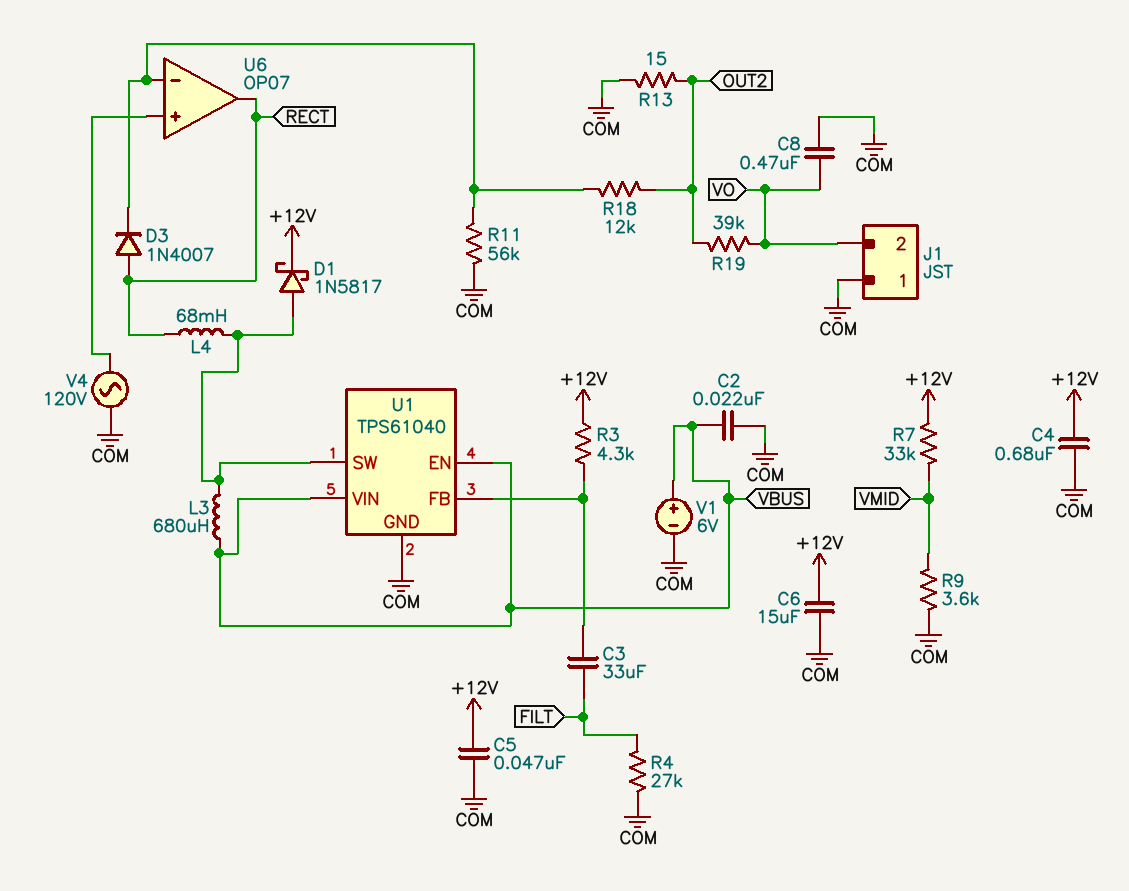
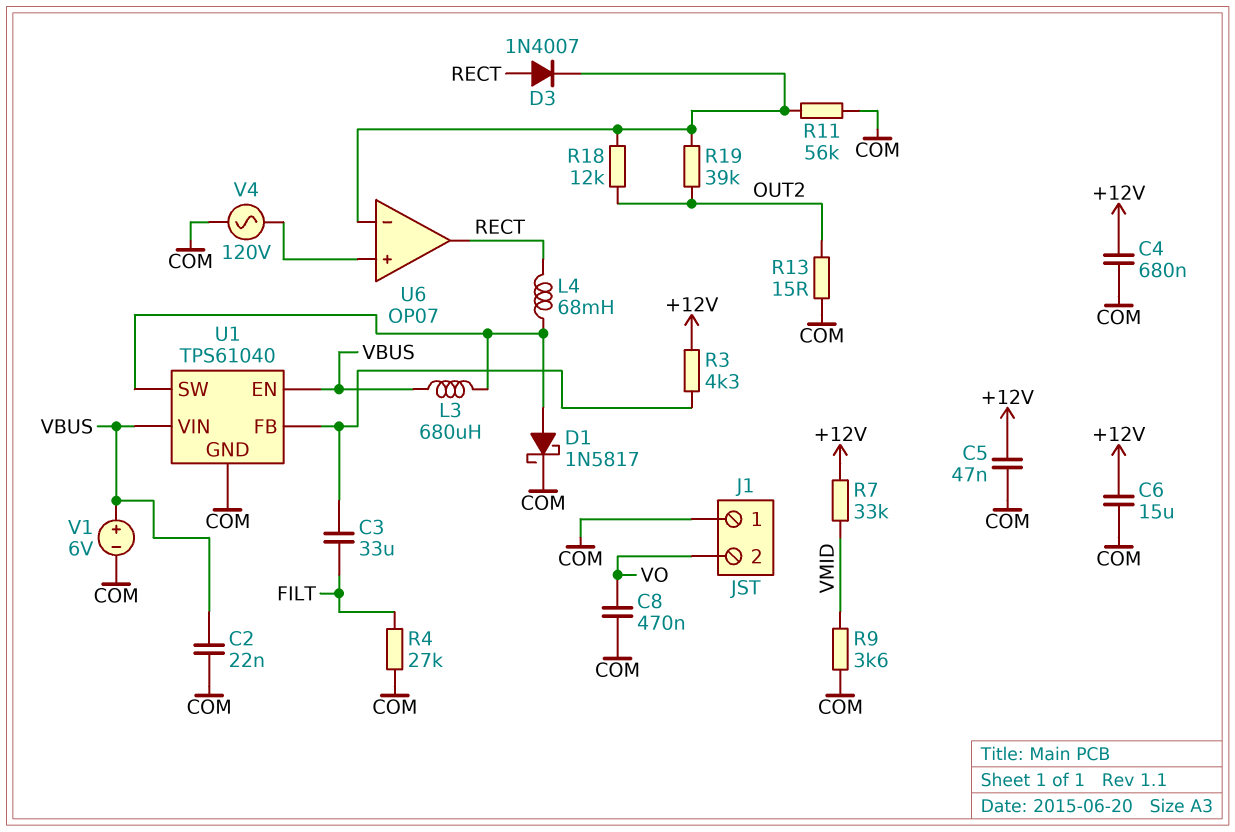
D1: schottky 1N5817 (A U1/SW, K +12V) -> schottky 1N5817 (A U1/SW, K COM)
R19: 39k (OUT2, VO) -> 39k (OUT2, U6/in-)

